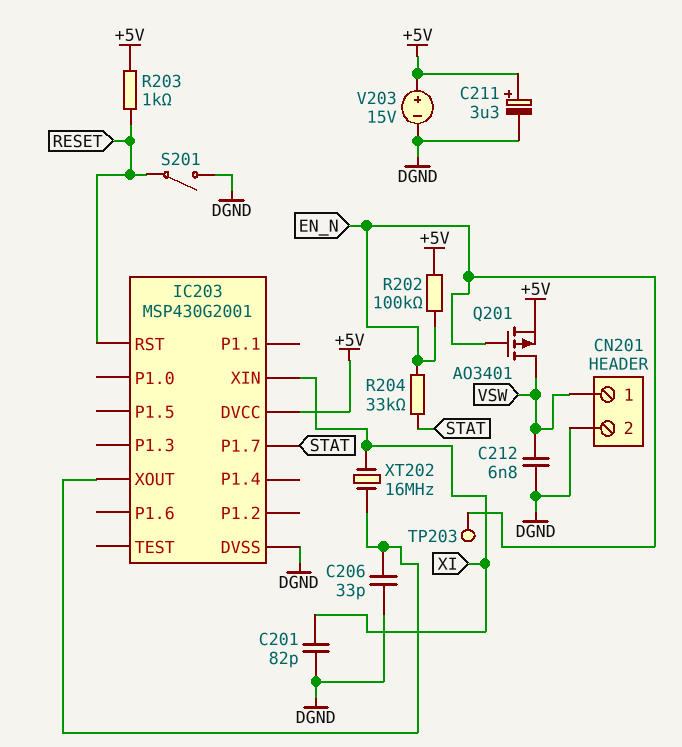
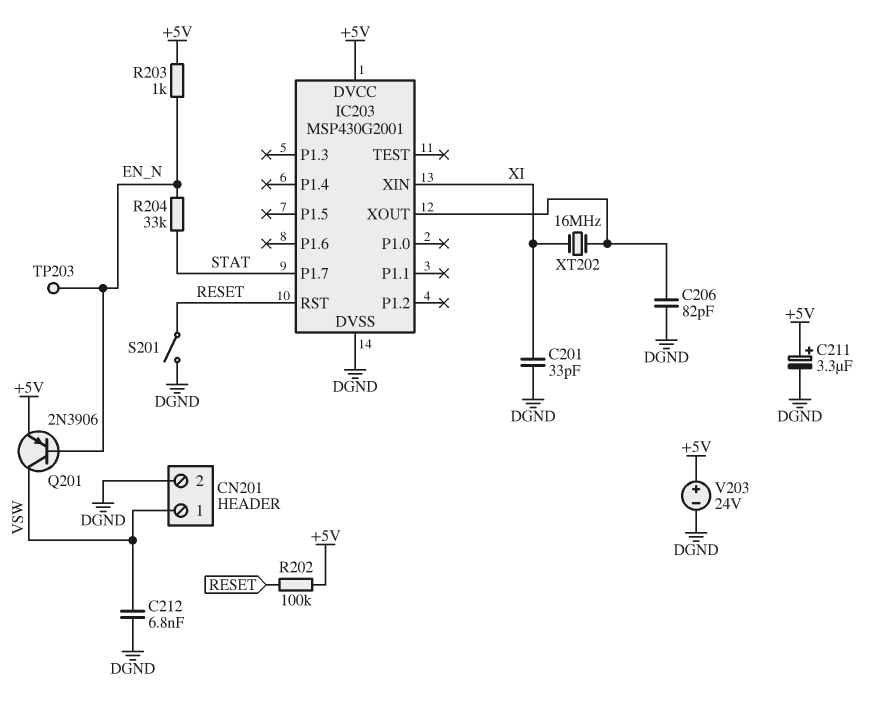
C201: 82pF (DGND, XI) -> 33pF (DGND, XI)
C206: 33pF (DGND, IC203/XOUT) -> 82pF (DGND, IC203/XOUT)
Q201: PMOS AO3401 (G EN_N, D VSW, S +5V) -> PNP 2N3906 (B EN_N, C VSW, E +5V)
R202: 100k (+5V, EN_N) -> 100k (+5V, RESET)
R203: 1k (+5V, RESET) -> 1k (+5V, EN_N)
V203: 15V (plus +5V, minus DGND) -> 24V (plus +5V, minus DGND)

